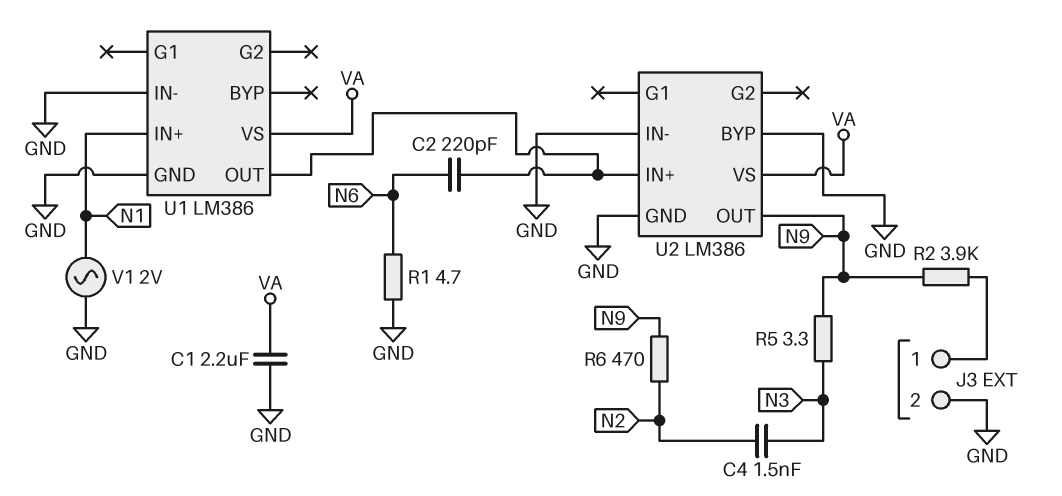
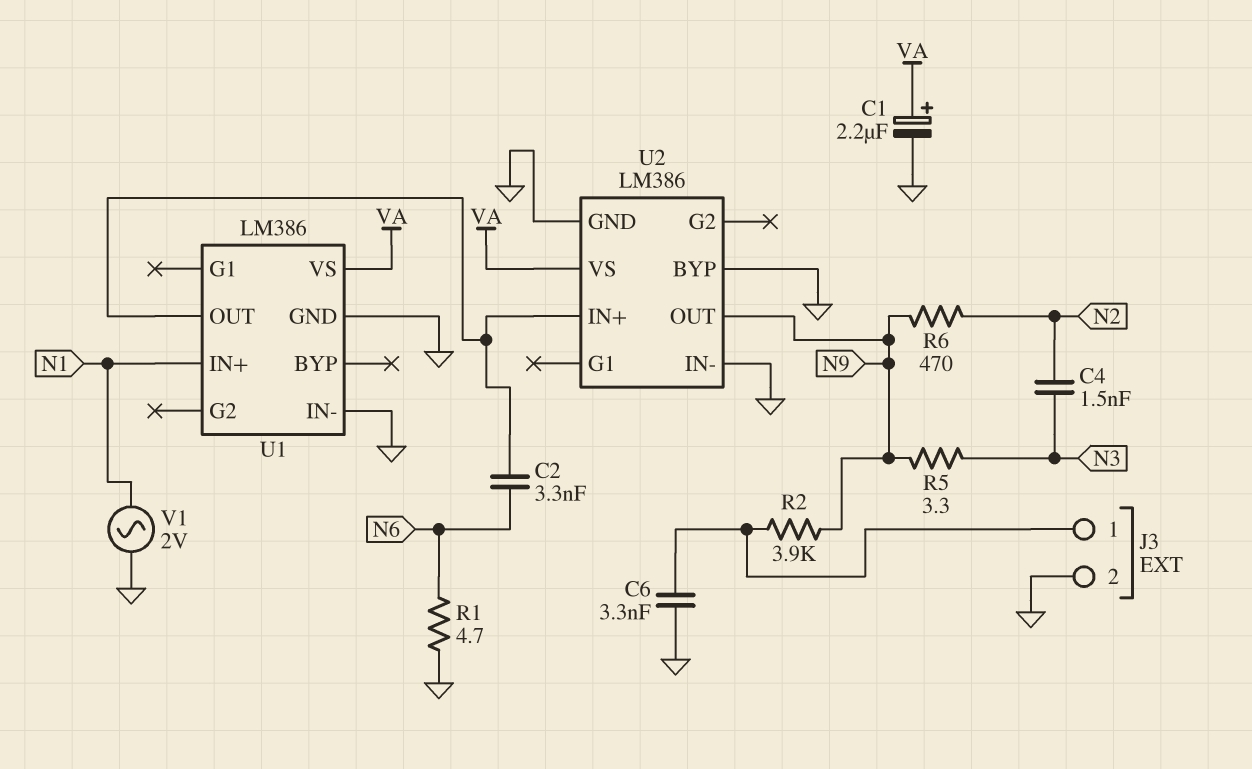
C1: 2.2uF (GND, VA) -> 2.2uF (plus VA, minus GND)
C2: 220pF (N6, U1/OUT) -> 3.3nF (N6, U1/OUT)
C6: none -> 3.3nF (GND, J3/1)

